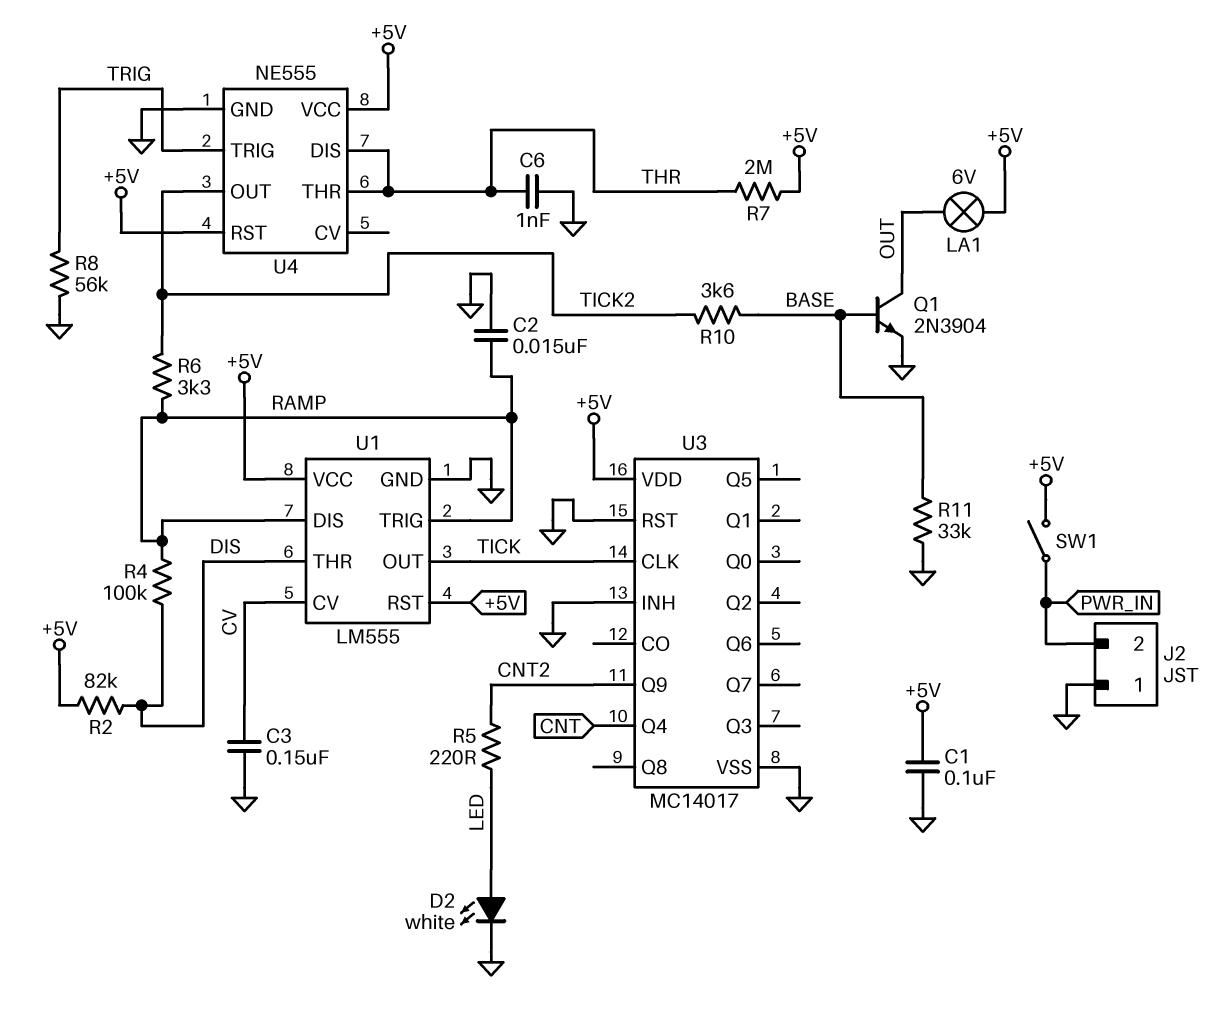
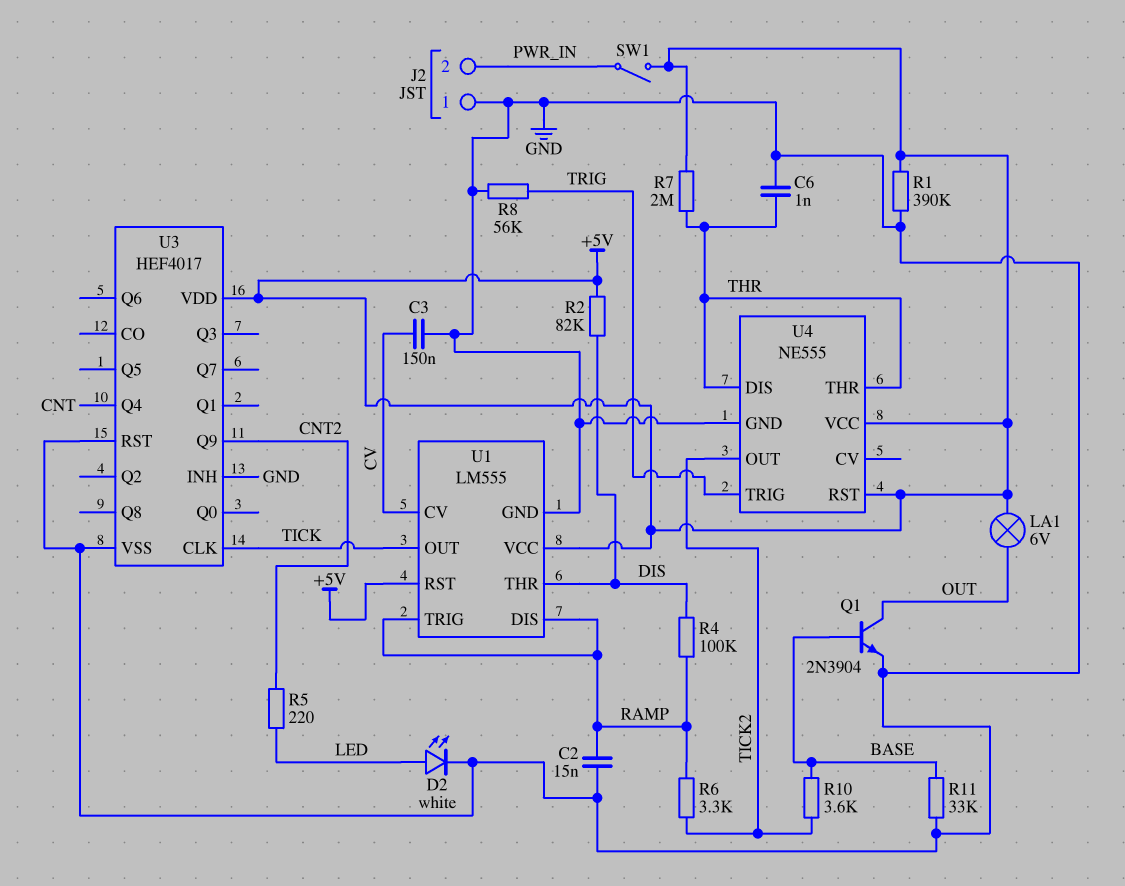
C1: 100nF (+5V, GND) -> none
R1: none -> 390k (+5V, GND)
U3: MC14017 -> HEF4017

